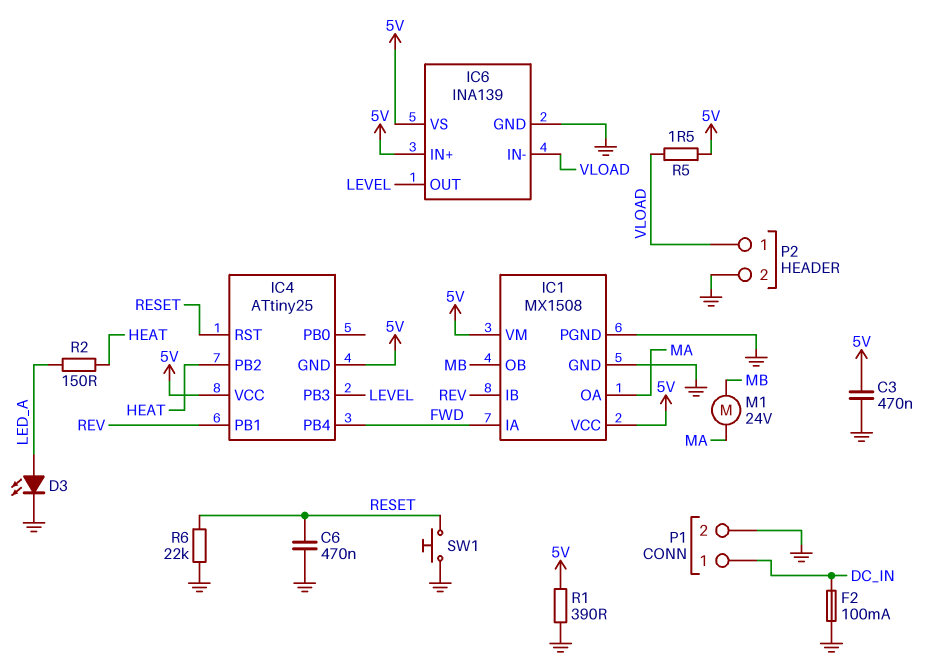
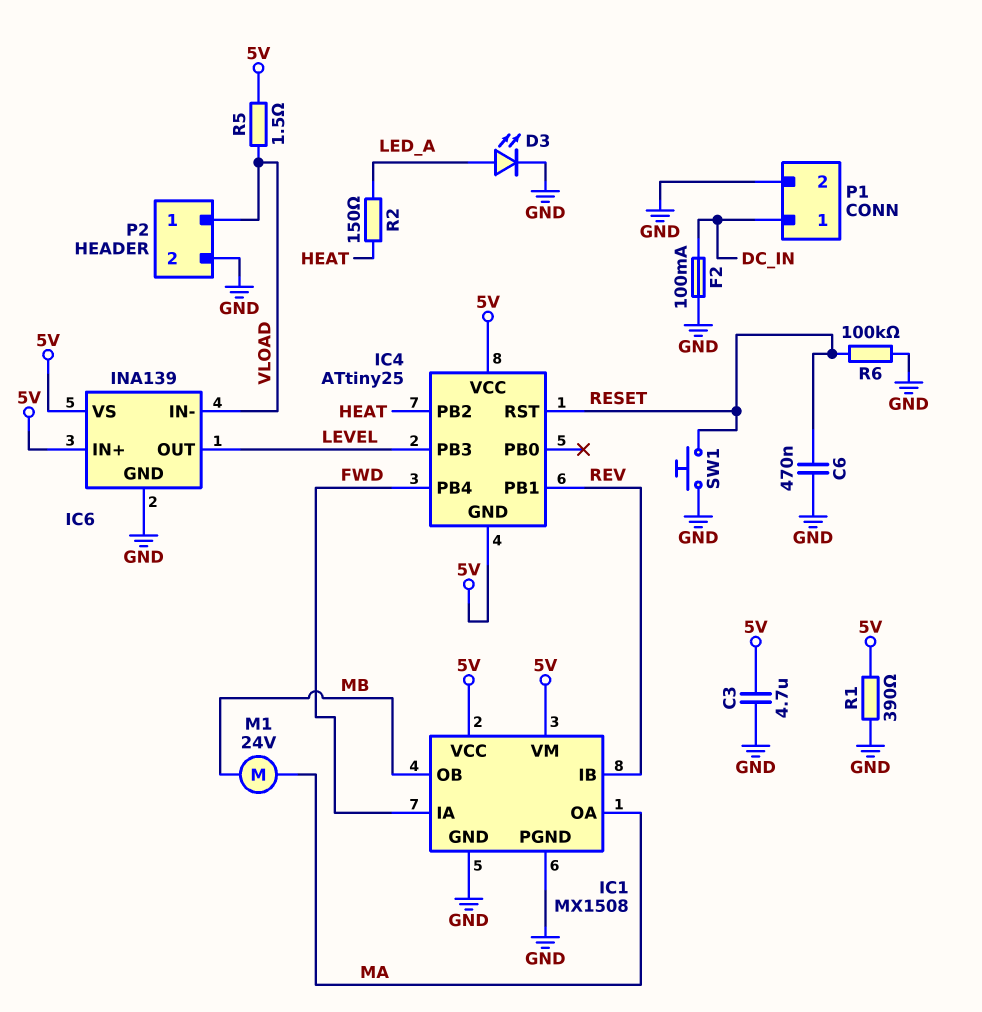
C3: 470nF (5V, GND) -> 4.7uF (5V, GND)
R6: 22k (GND, RESET) -> 100k (GND, RESET)

